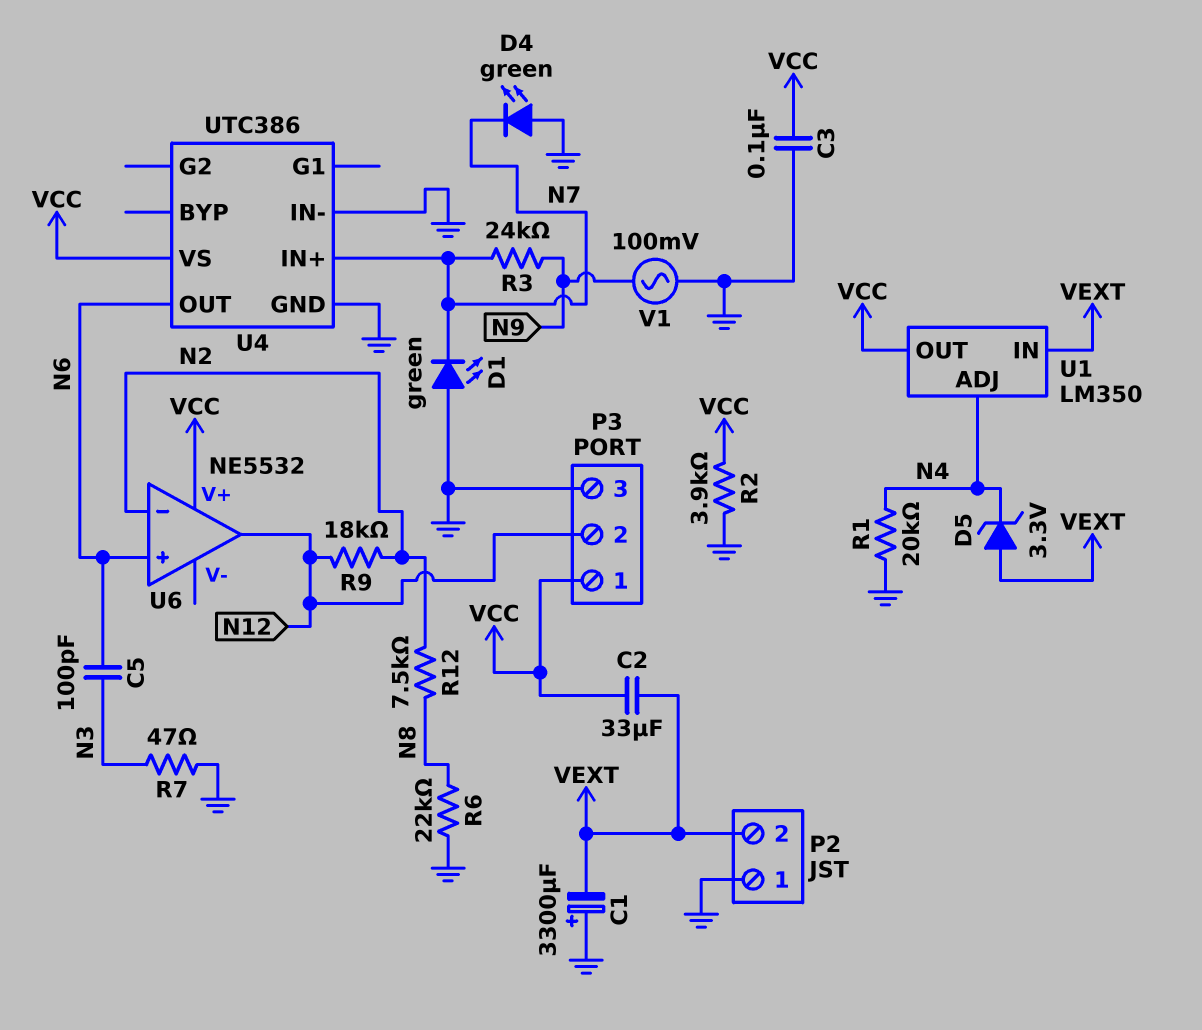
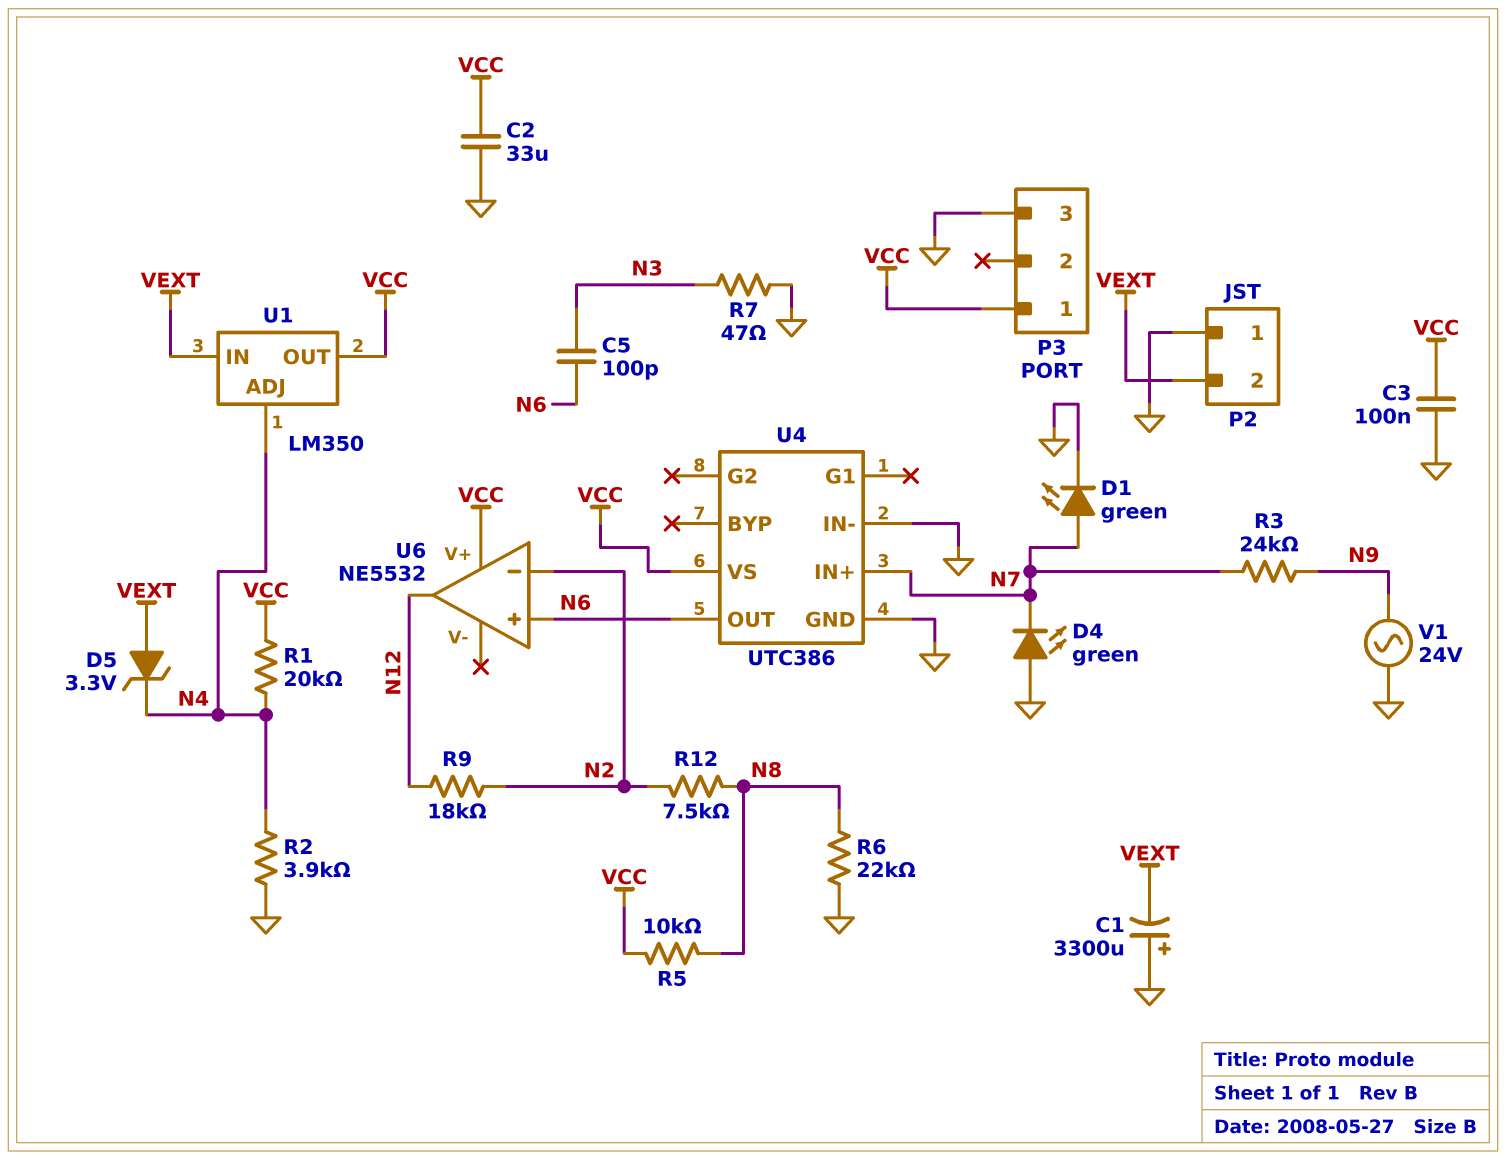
C2: 33uF (VCC, VEXT) -> 33uF (GND, VCC)
D1: LED green (A GND, K N7) -> LED green (A N7, K GND)
P3 pin 2: N12 -> none
R1: 20k (GND, N4) -> 20k (N4, VCC)
R2: 3.9k (GND, VCC) -> 3.9k (GND, N4)
R5: none -> 10k (N8, VCC)
V1: AC 100mV (GND, N9) -> AC 24V (GND, N9)

